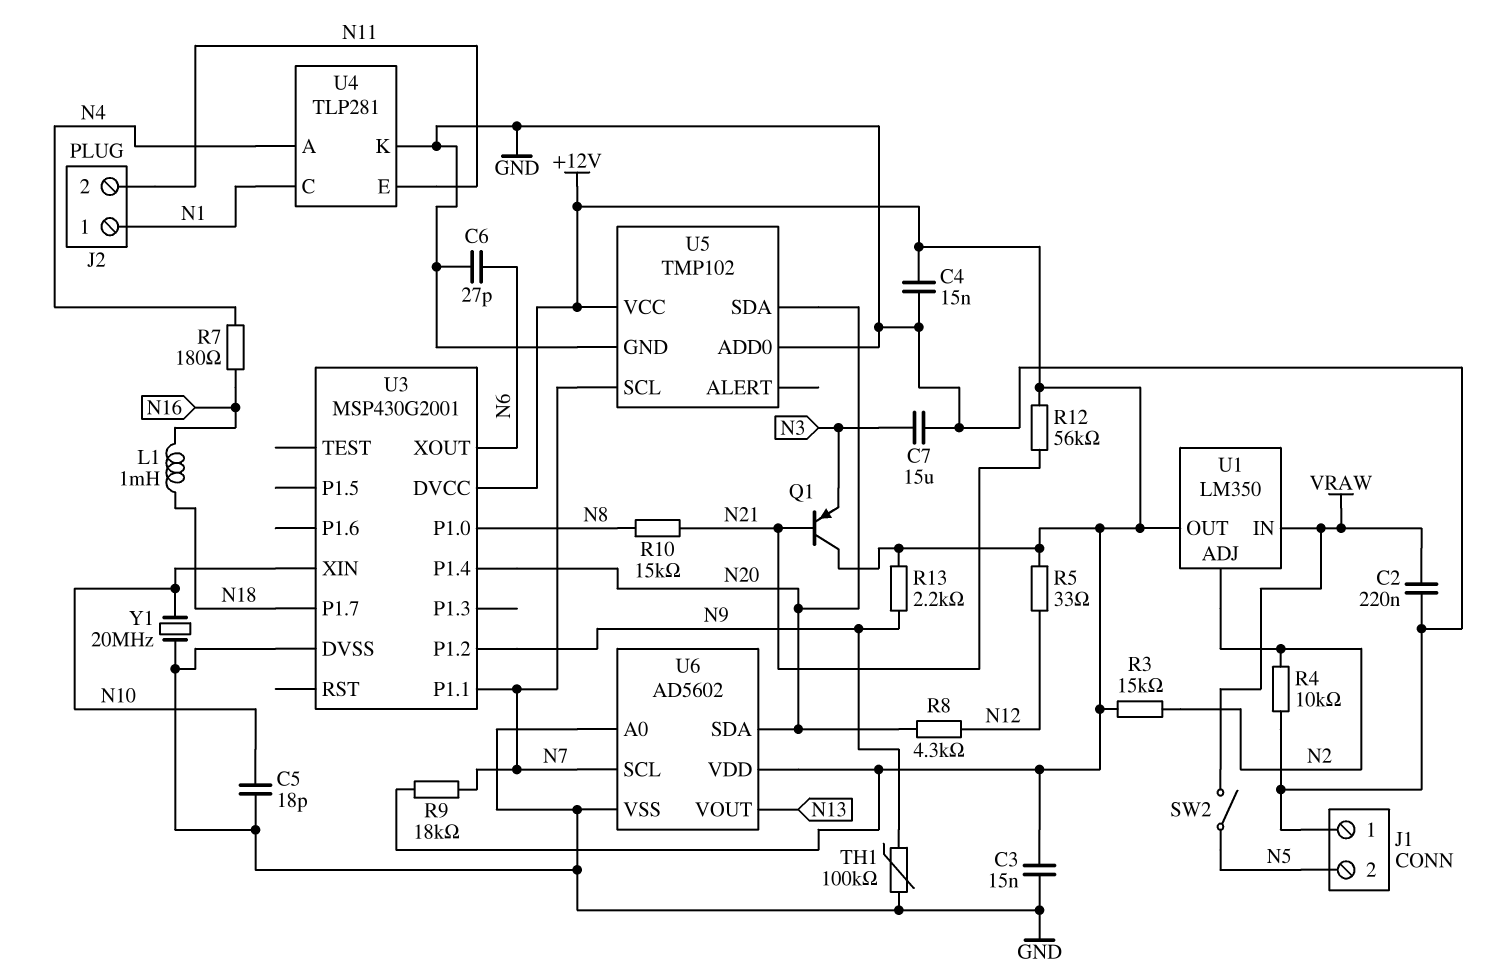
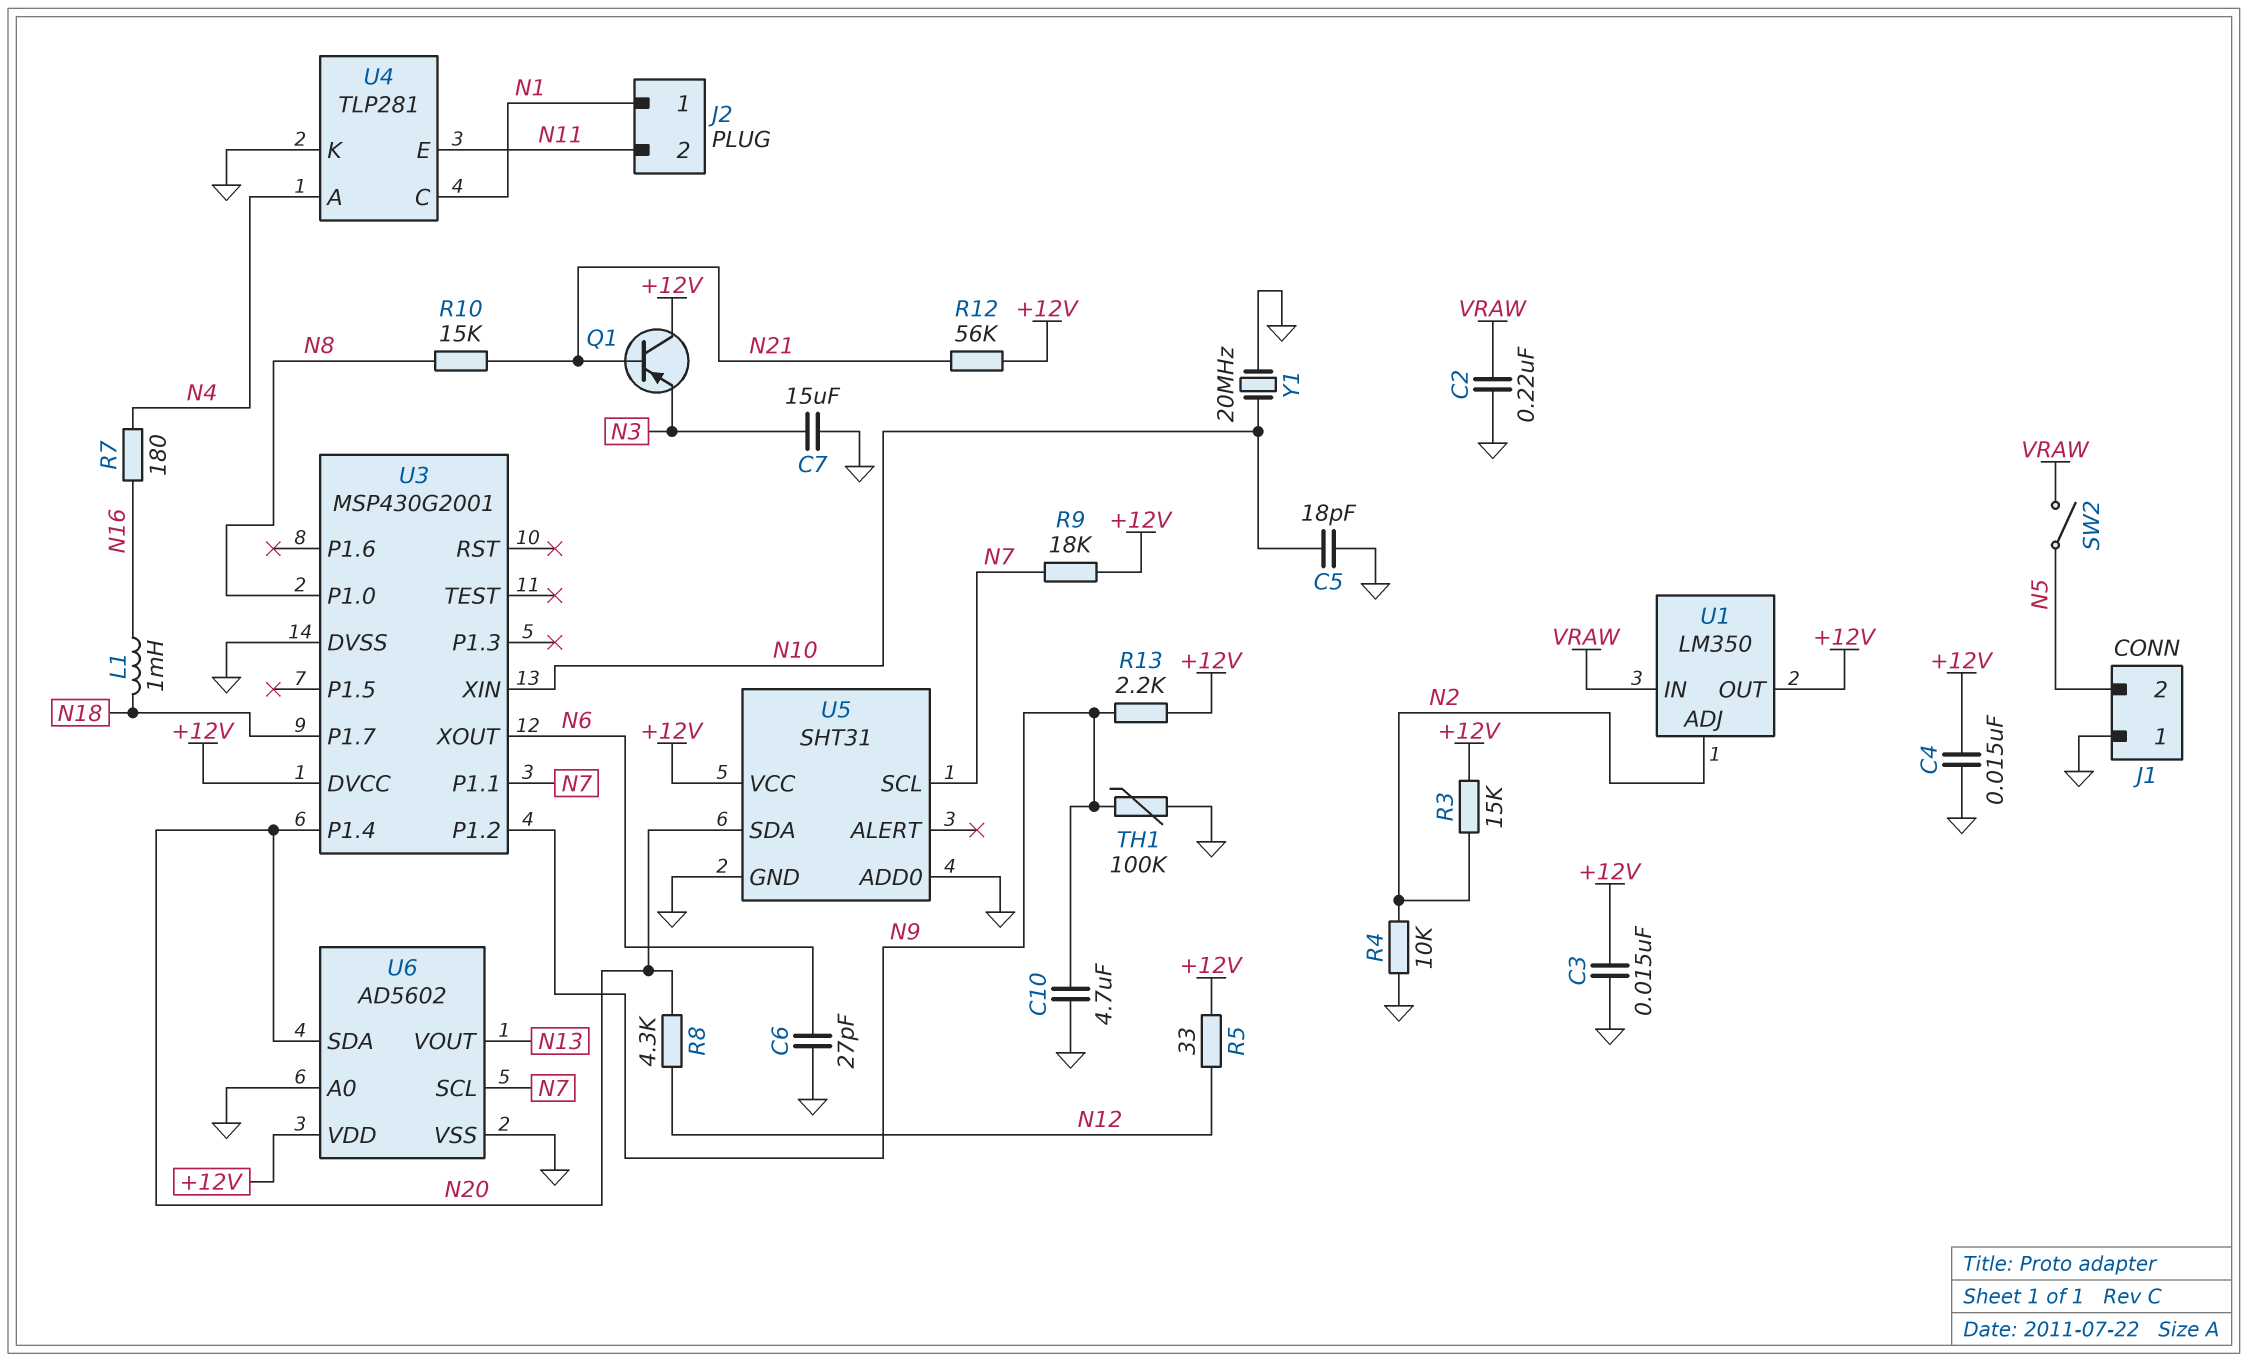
C10: none -> 4.7uF (GND, N9)
U5: TMP102 -> SHT31

